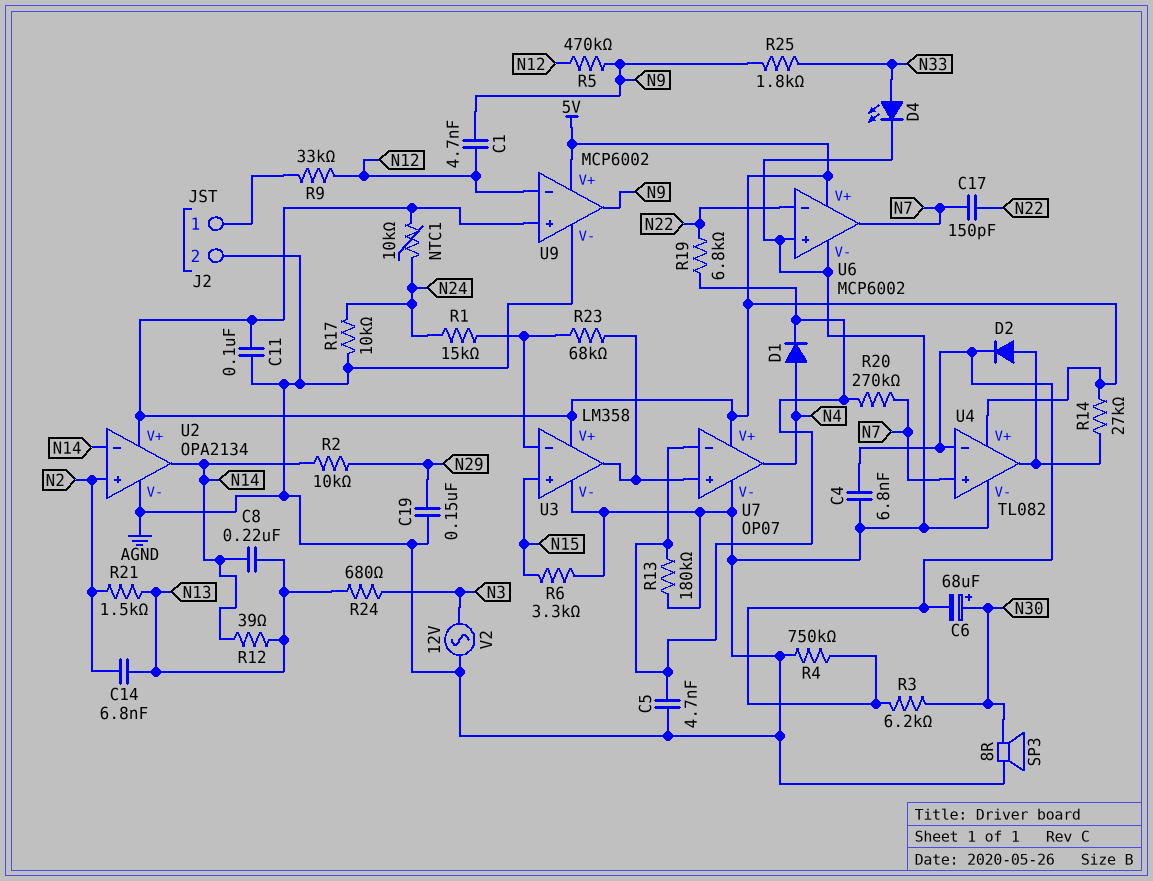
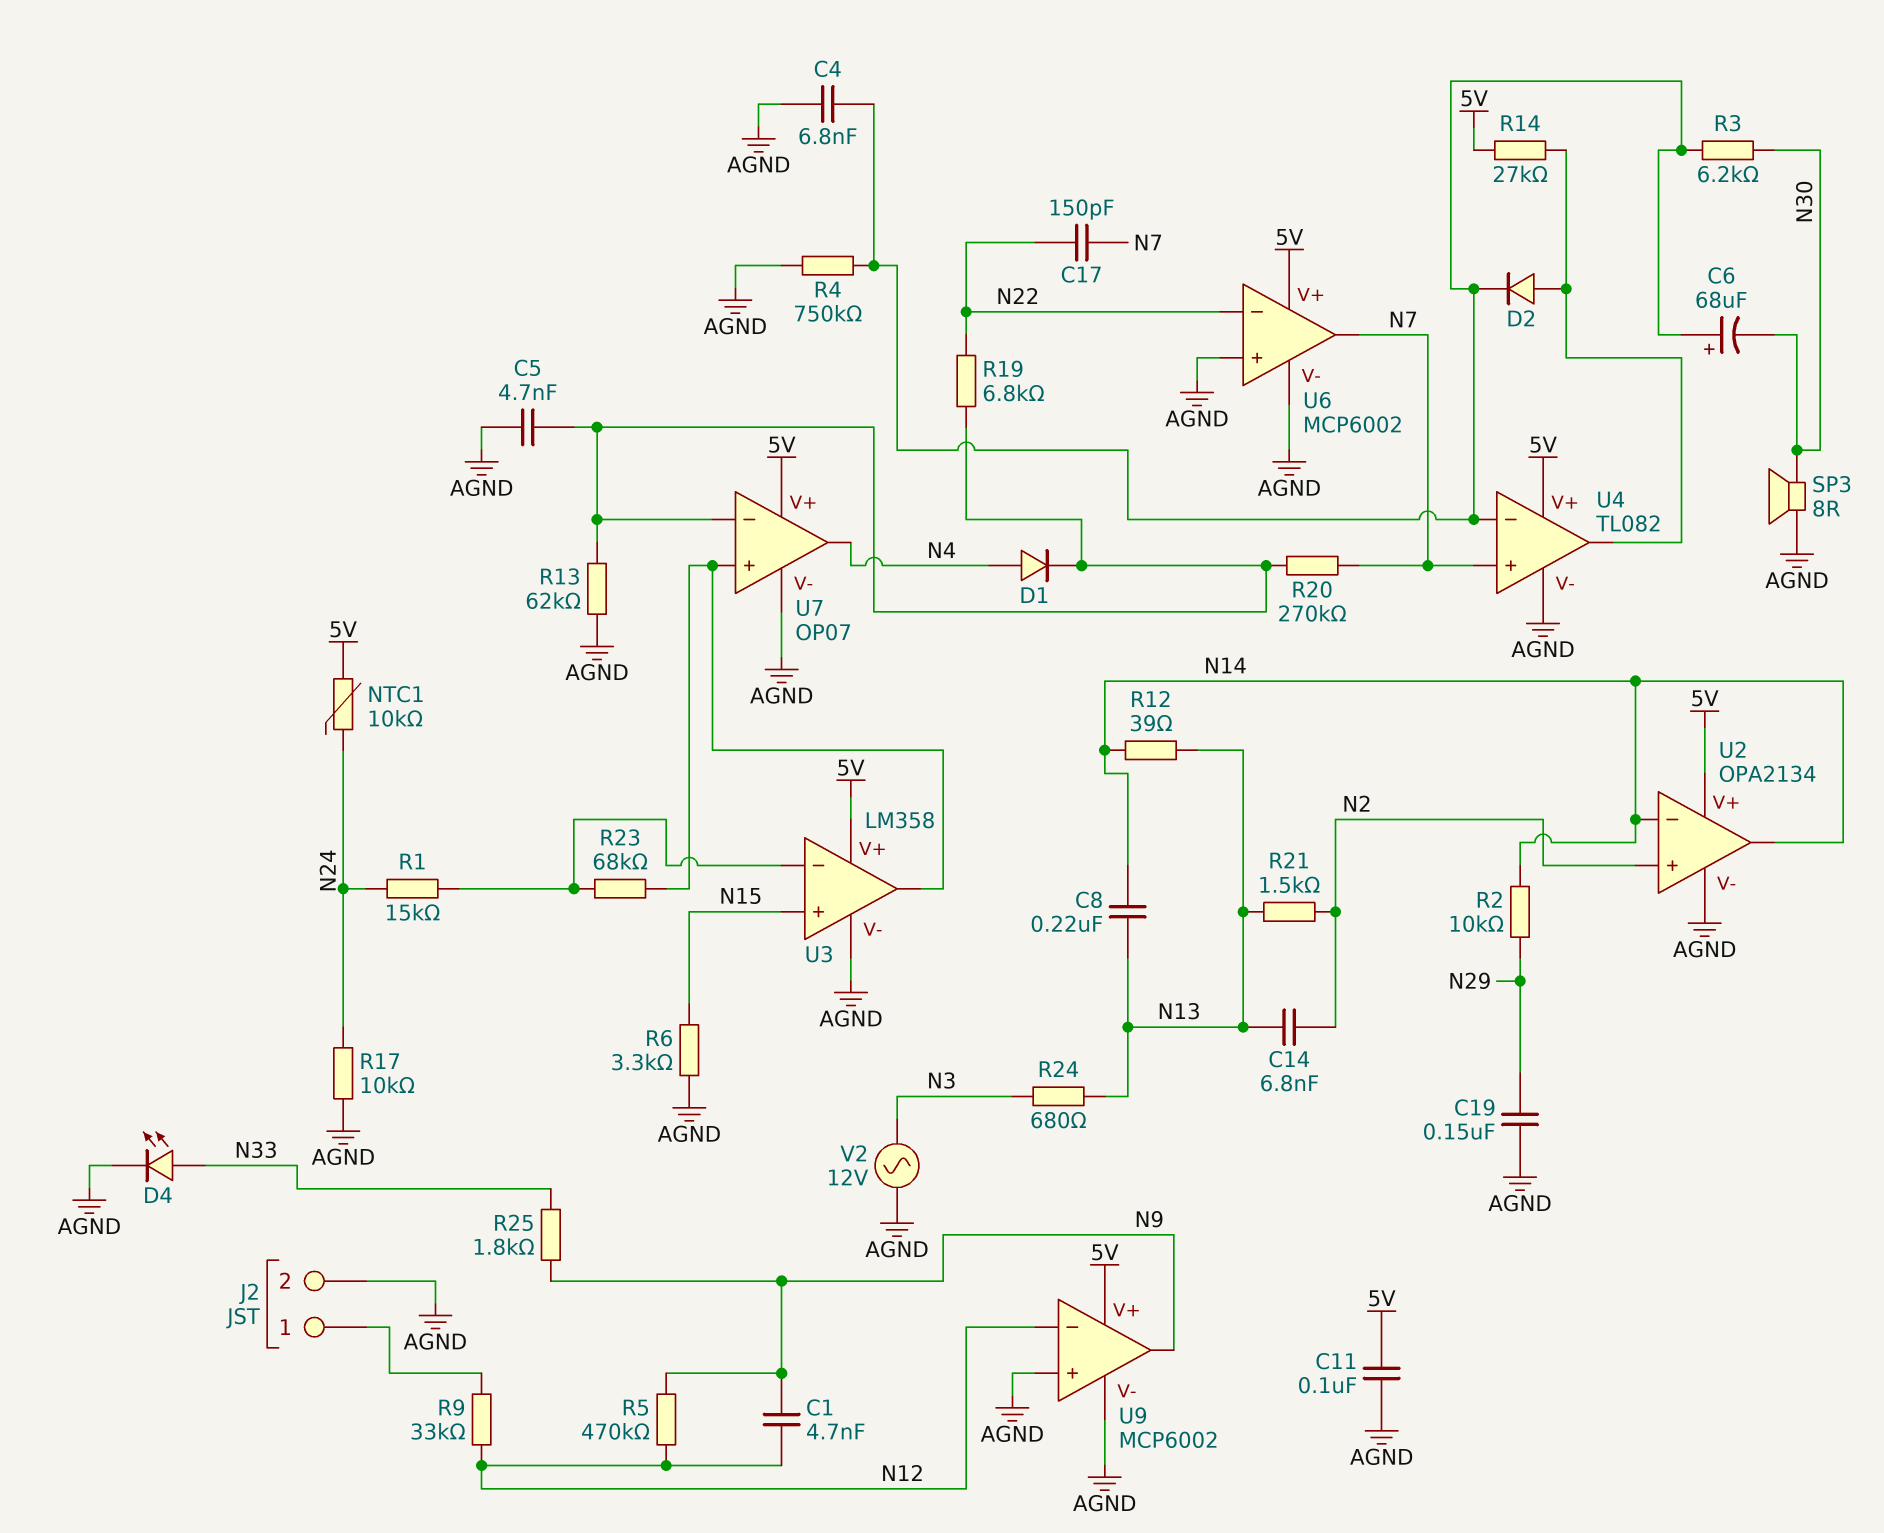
C6: 68uF (plus N30, minus U4/in-) -> 68uF (plus U4/in-, minus N30)
R13: 180k (AGND, U7/in-) -> 62k (AGND, U7/in-)
U9 pin in+: 5V -> AGND

